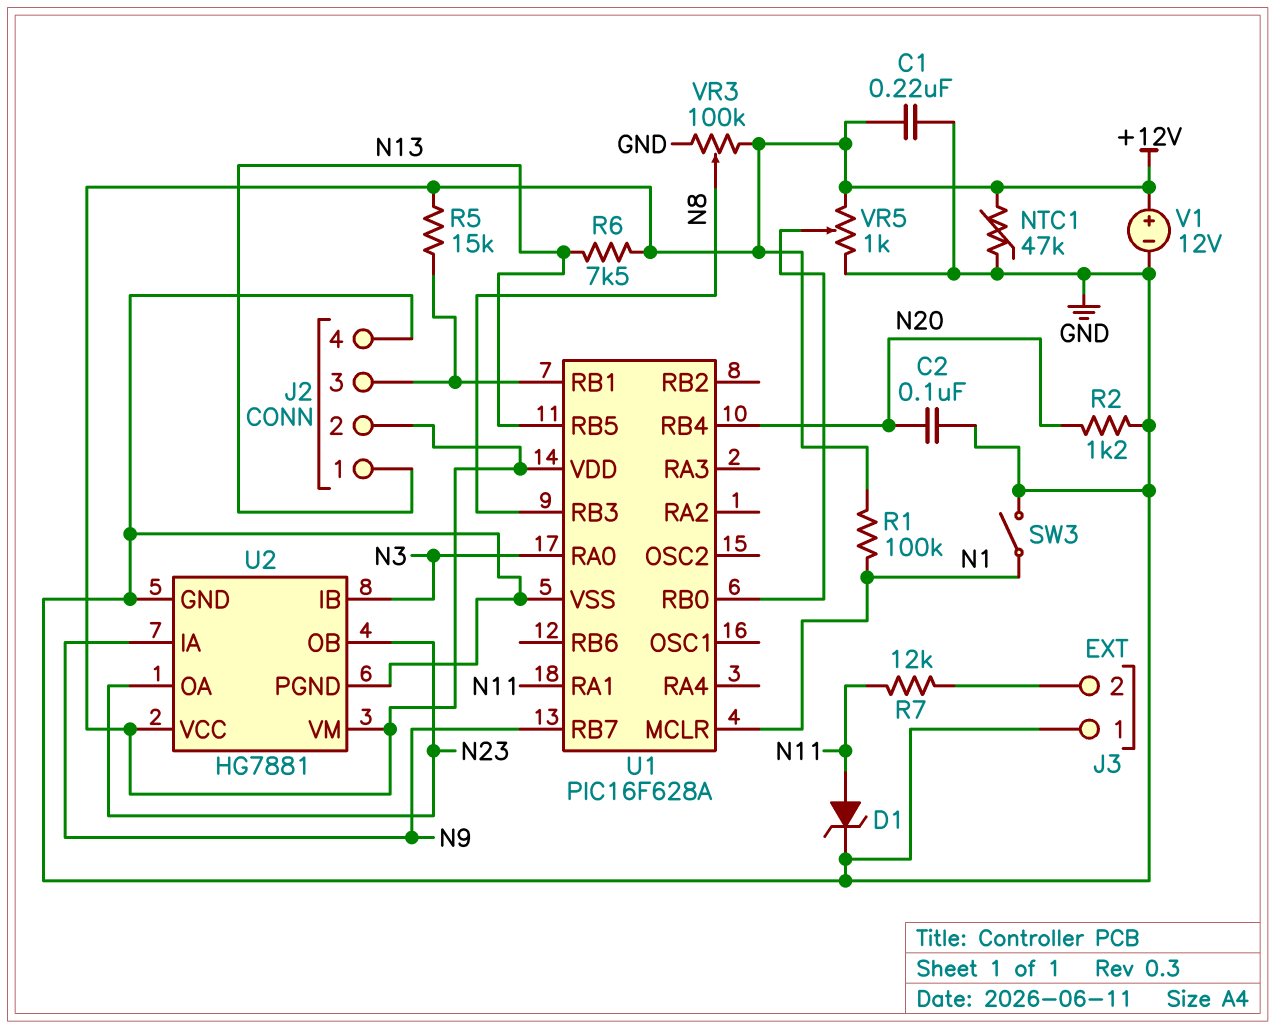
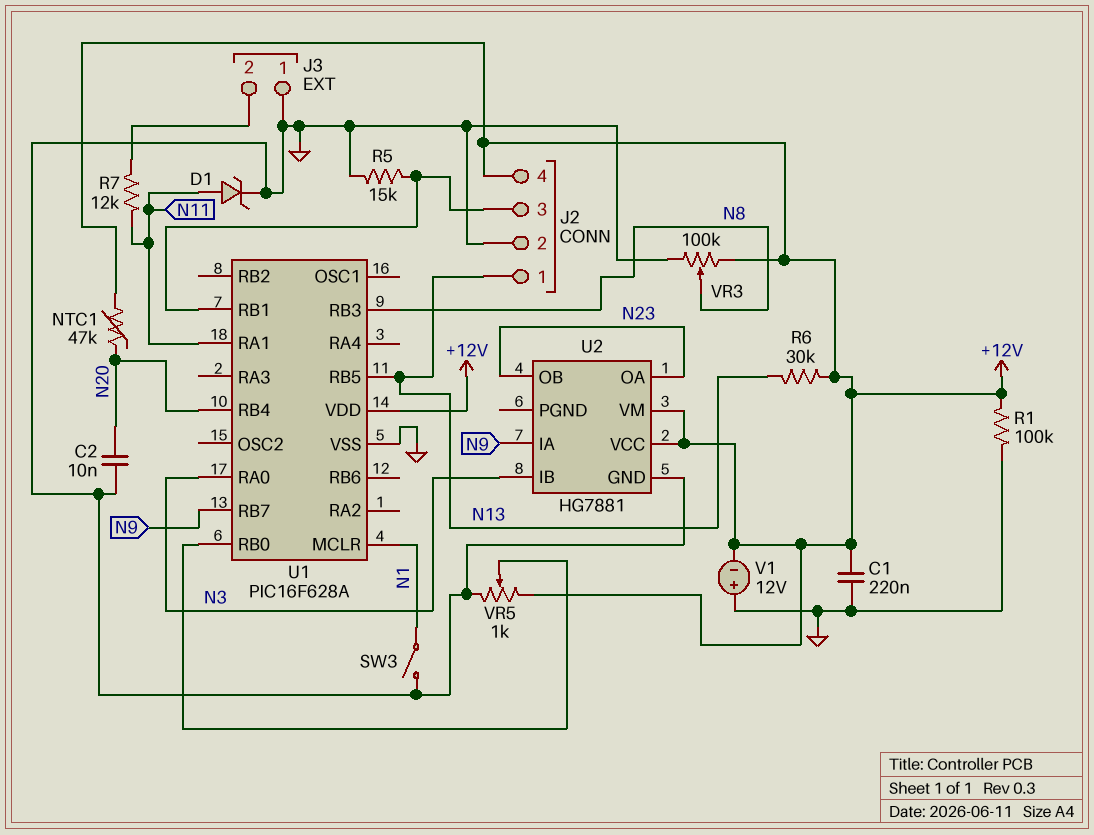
C2: 100nF (GND, N20) -> 10nF (GND, N20)
J2 pin 2: +12V -> GND
J2 pin 4: GND -> +12V
NTC1: 47k (+12V, GND) -> 47k (+12V, N20)
R1: 100k (+12V, N1) -> 100k (+12V, GND)
R2: 1.2k (GND, N20) -> none
R5: 15k (+12V, J2/3) -> 15k (GND, J2/3)
R6: 7.5k (+12V, N13) -> 30k (+12V, N13)
U2 pin PGND: GND -> none
V1: 12V (plus +12V, minus GND) -> 12V (plus GND, minus +12V)

